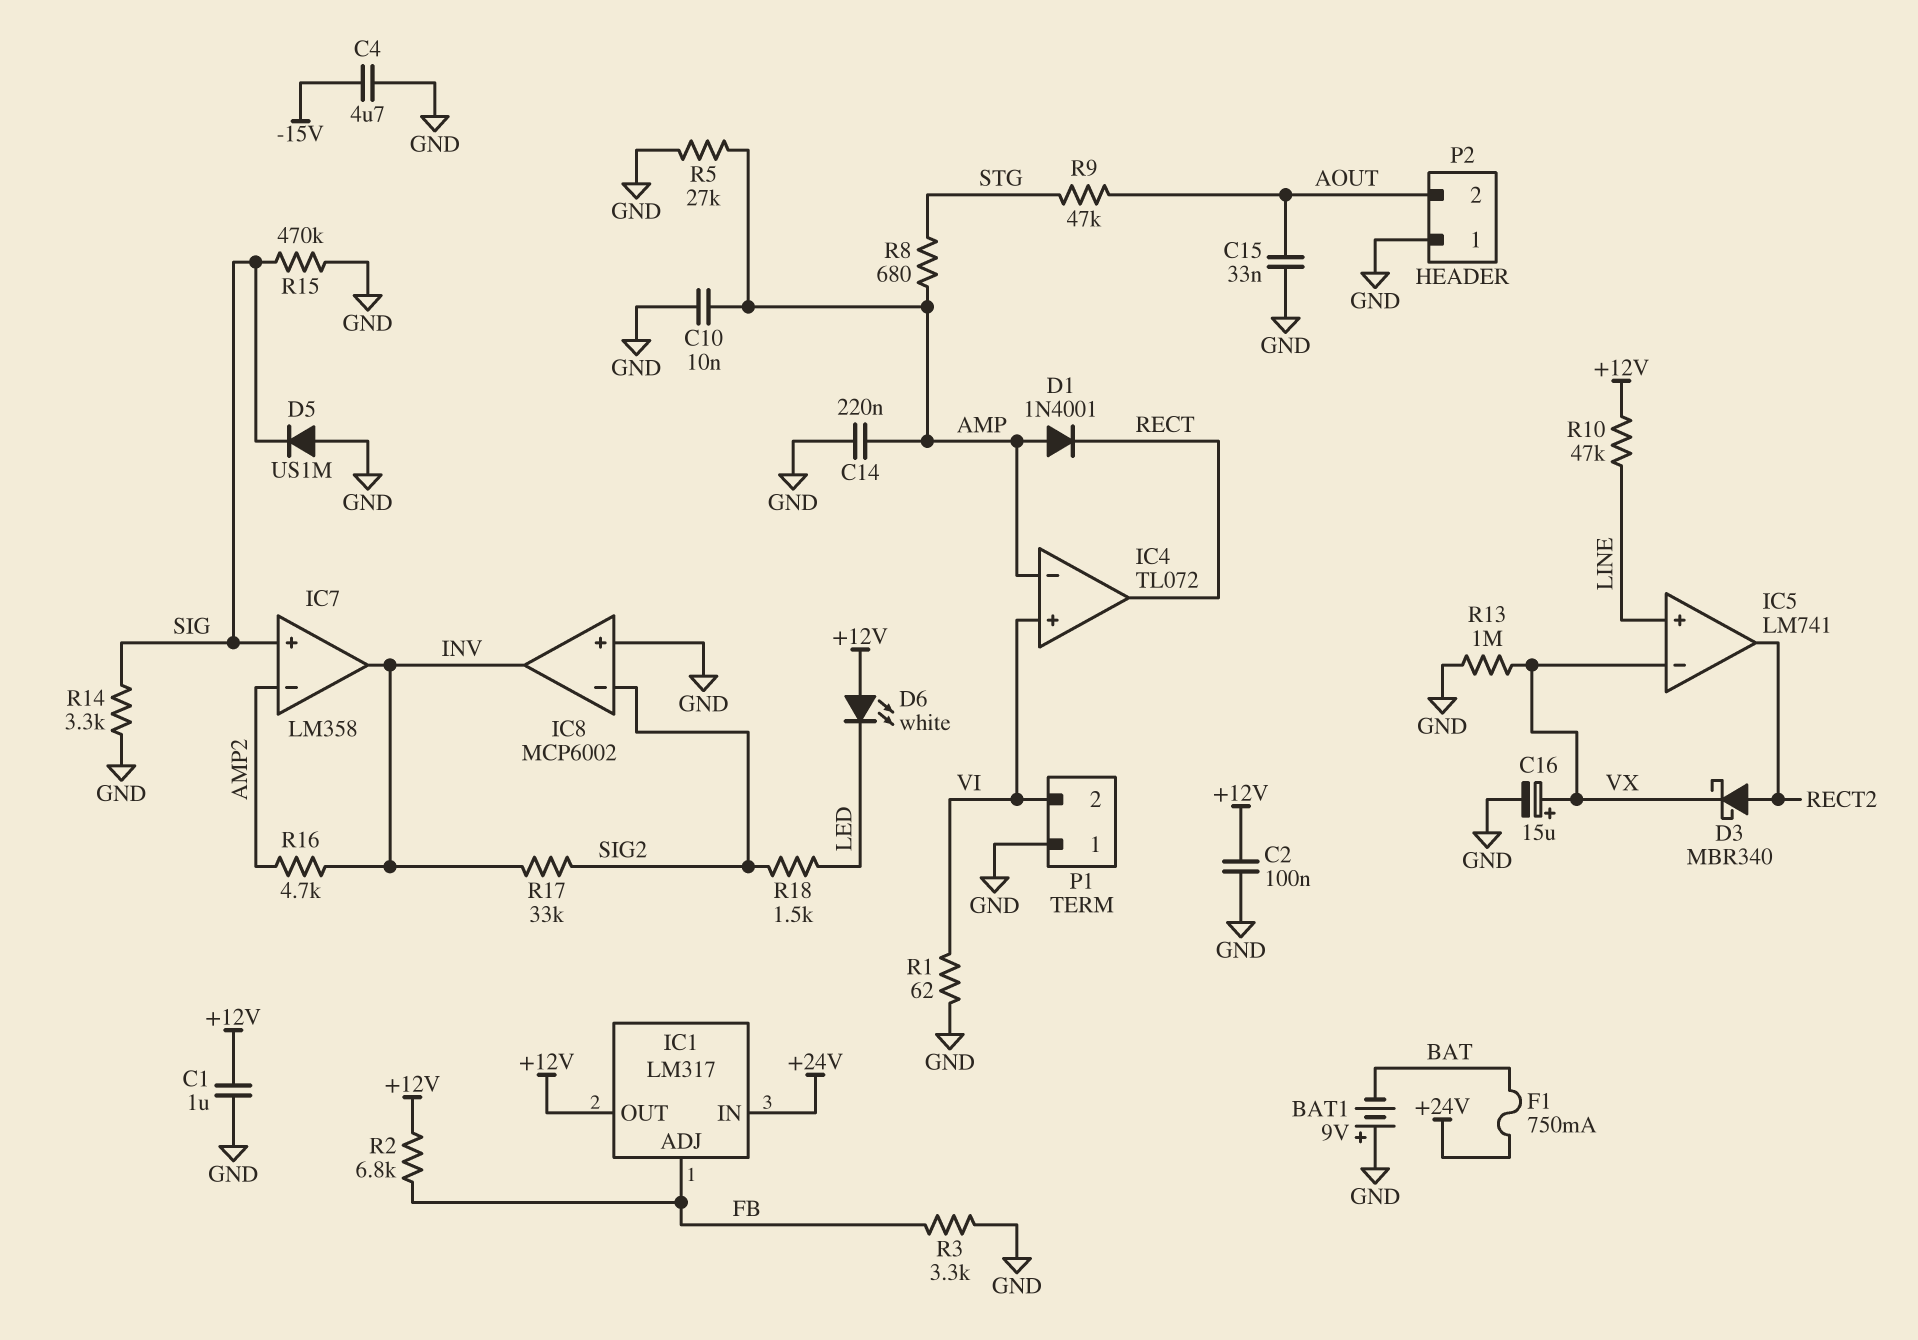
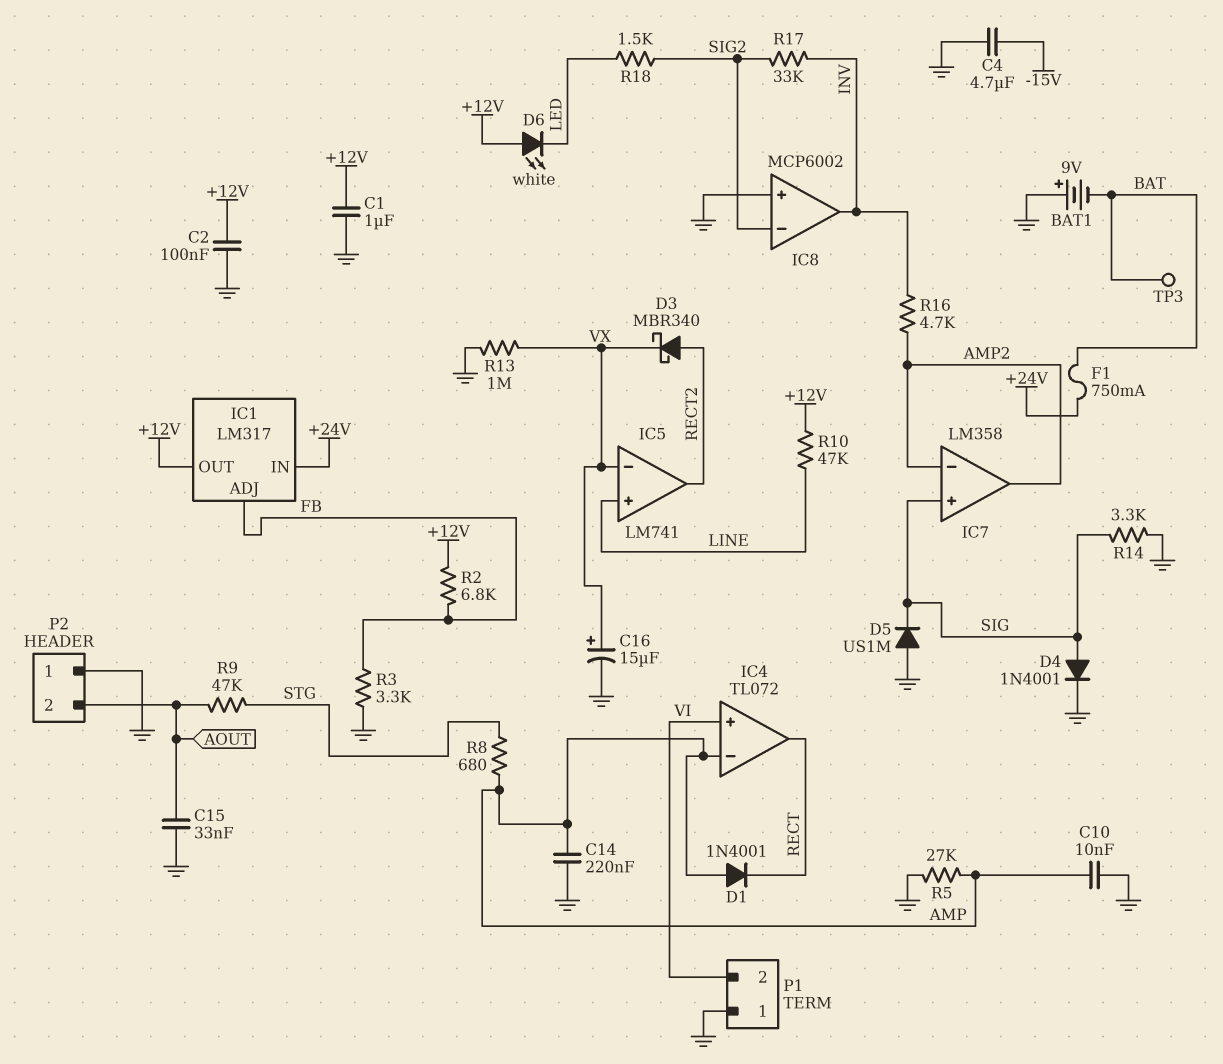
D4: none -> diode 1N4001 (A SIG, K GND)
IC7 pin out: INV -> AMP2
R1: 62 (GND, VI) -> none
R15: 470k (GND, SIG) -> none
TP3: none -> test point (BAT)

